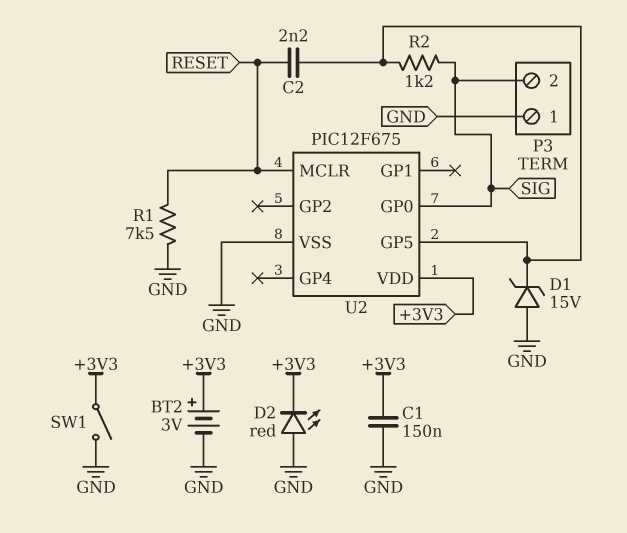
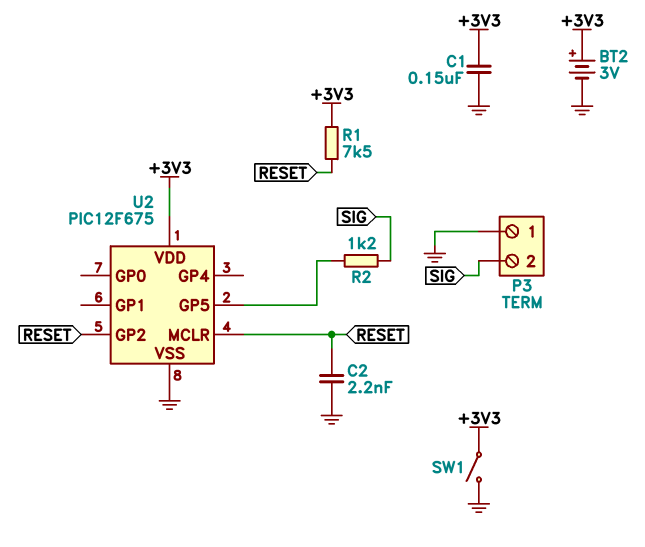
C2: 2.2nF (RESET, U2/GP5) -> 2.2nF (GND, RESET)
D1: zener 15V (A GND, K U2/GP5) -> none
D2: LED red (A GND, K +3V3) -> none
R1: 7.5k (GND, RESET) -> 7.5k (+3V3, RESET)
U2 pin GP0: SIG -> none
U2 pin GP2: none -> RESET

